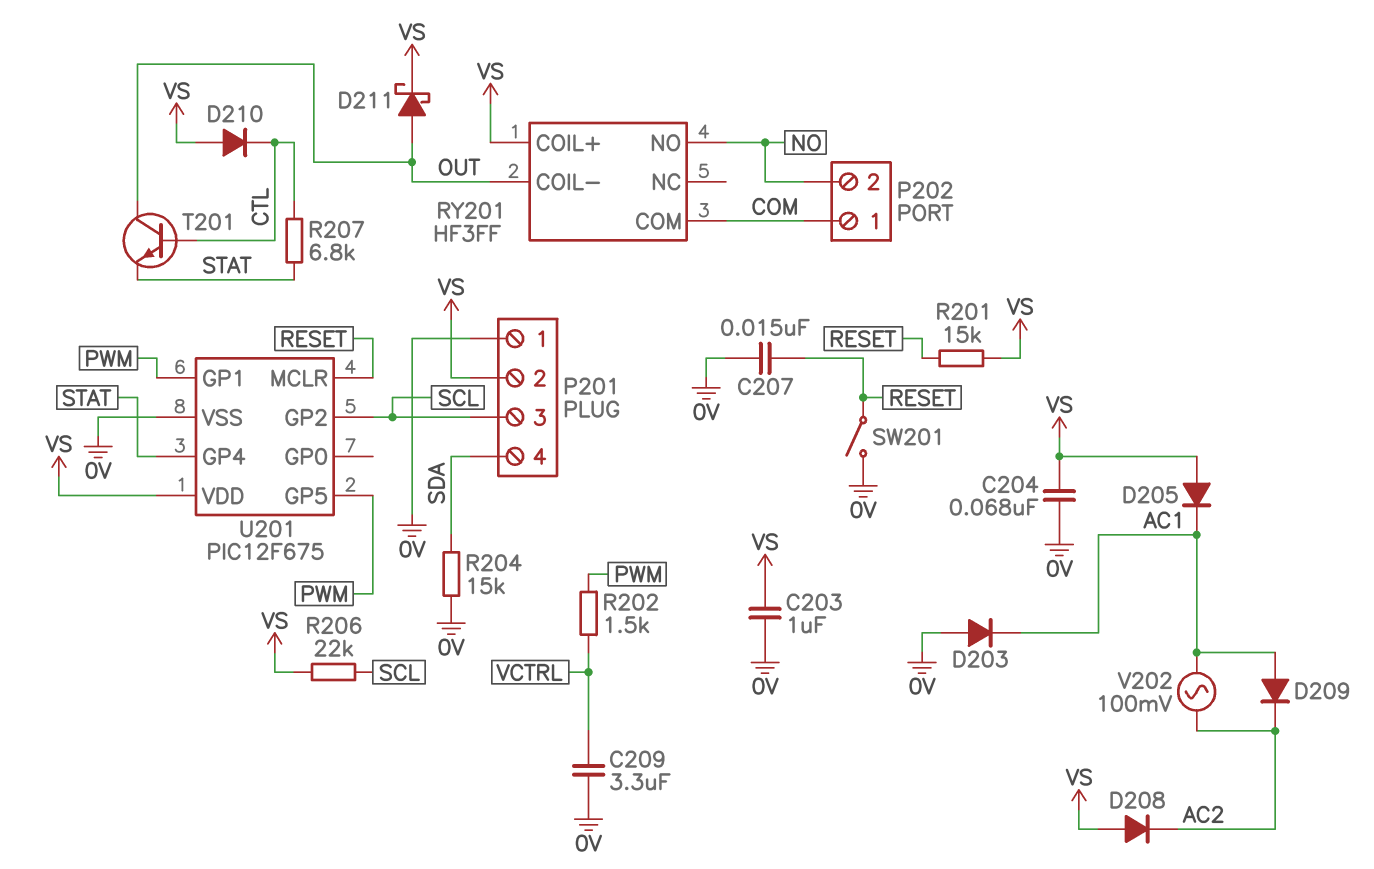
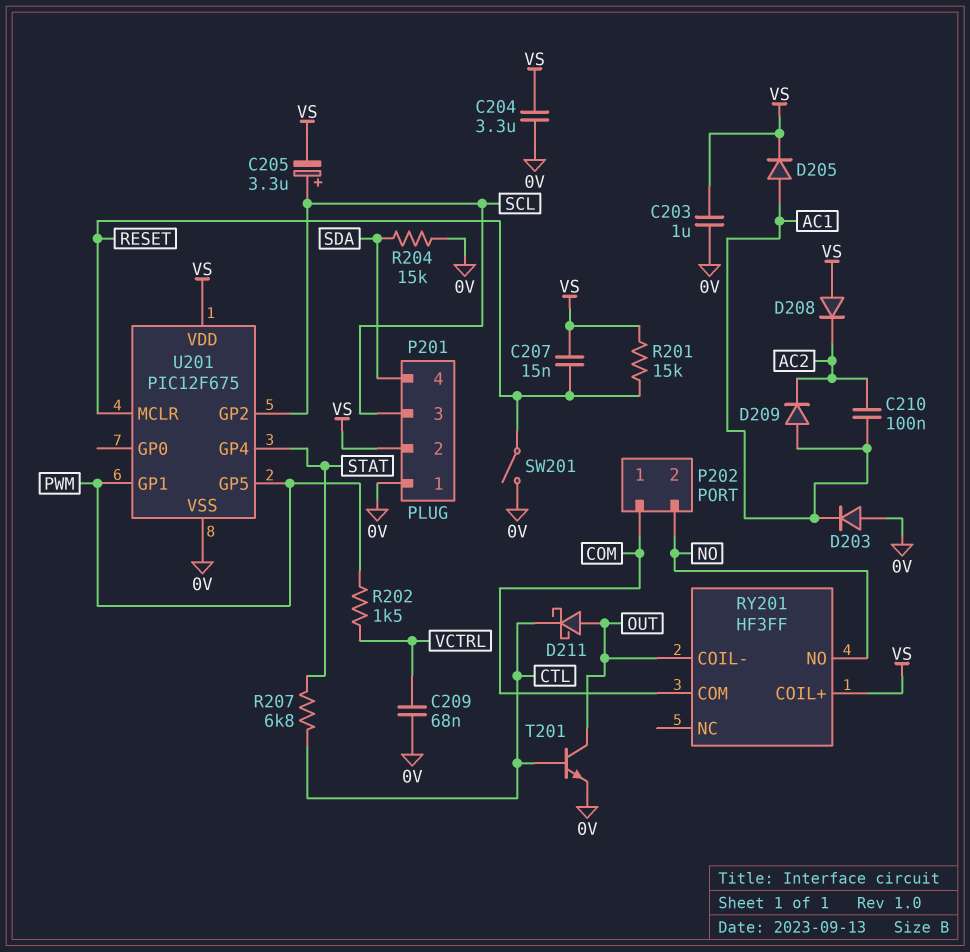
C204: 68nF (0V, VS) -> 3.3uF (0V, VS)
C205: none -> 3.3uF (plus SCL, minus VS)
C207: 15nF (0V, RESET) -> 15nF (RESET, VS)
C209: 3.3uF (0V, VCTRL) -> 68nF (0V, VCTRL)
C210: none -> 100nF (AC1, AC2)
D205: diode (A VS, K AC1) -> diode (A AC1, K VS)
D210: diode (A VS, K CTL) -> none
D211: schottky (A OUT, K VS) -> schottky (A OUT, K CTL)
R206: 22k (SCL, VS) -> none
T201: NPN (B CTL, C OUT, E STAT) -> NPN (B CTL, C OUT, E 0V)
V202: AC 100mV (AC1, AC2) -> none

